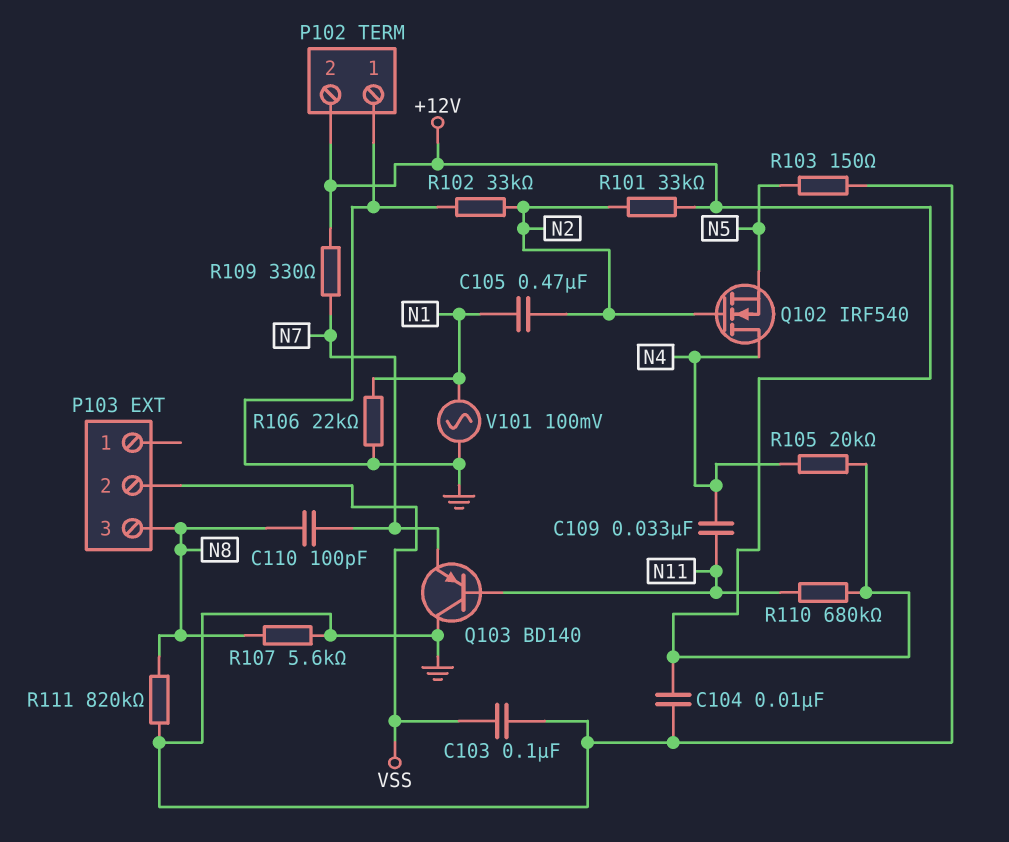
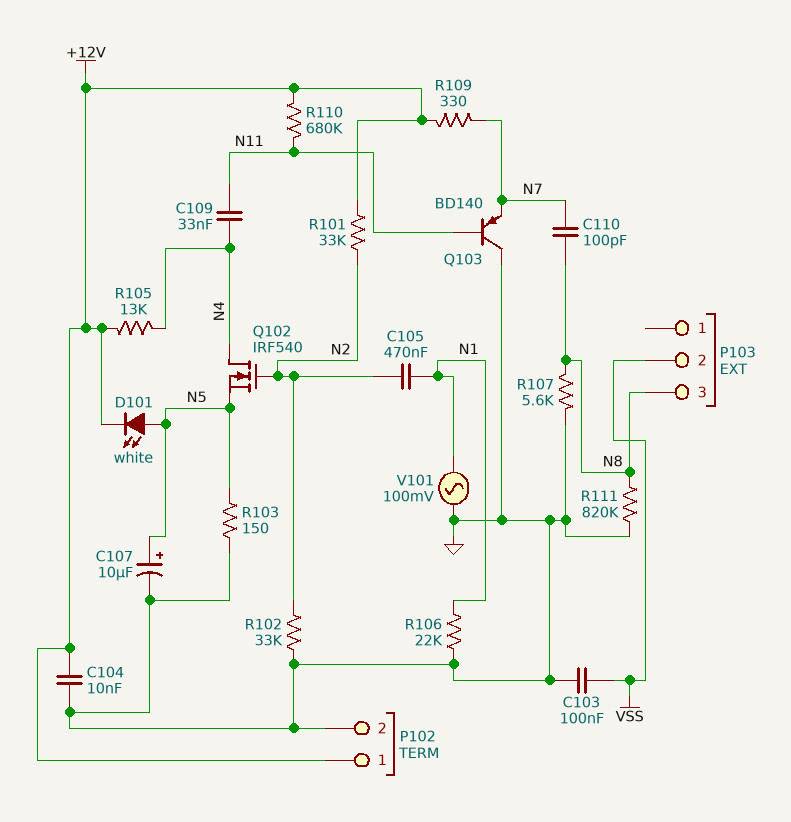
C107: none -> 10uF (plus N5, minus GND)
D101: none -> LED white (A N5, K +12V)
P102 pin 1: GND -> +12V
P102 pin 2: +12V -> GND
R105: 20k (+12V, N4) -> 13k (+12V, N4)

